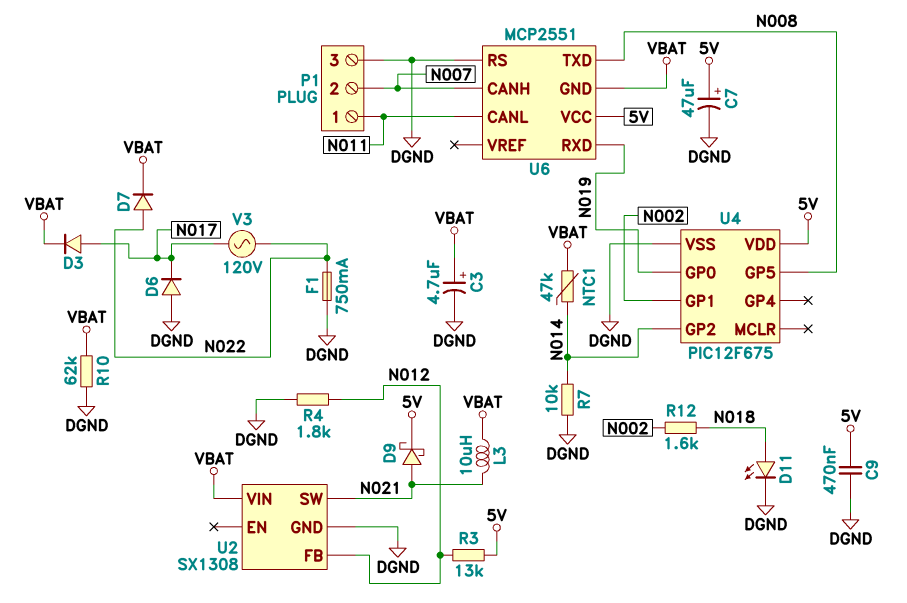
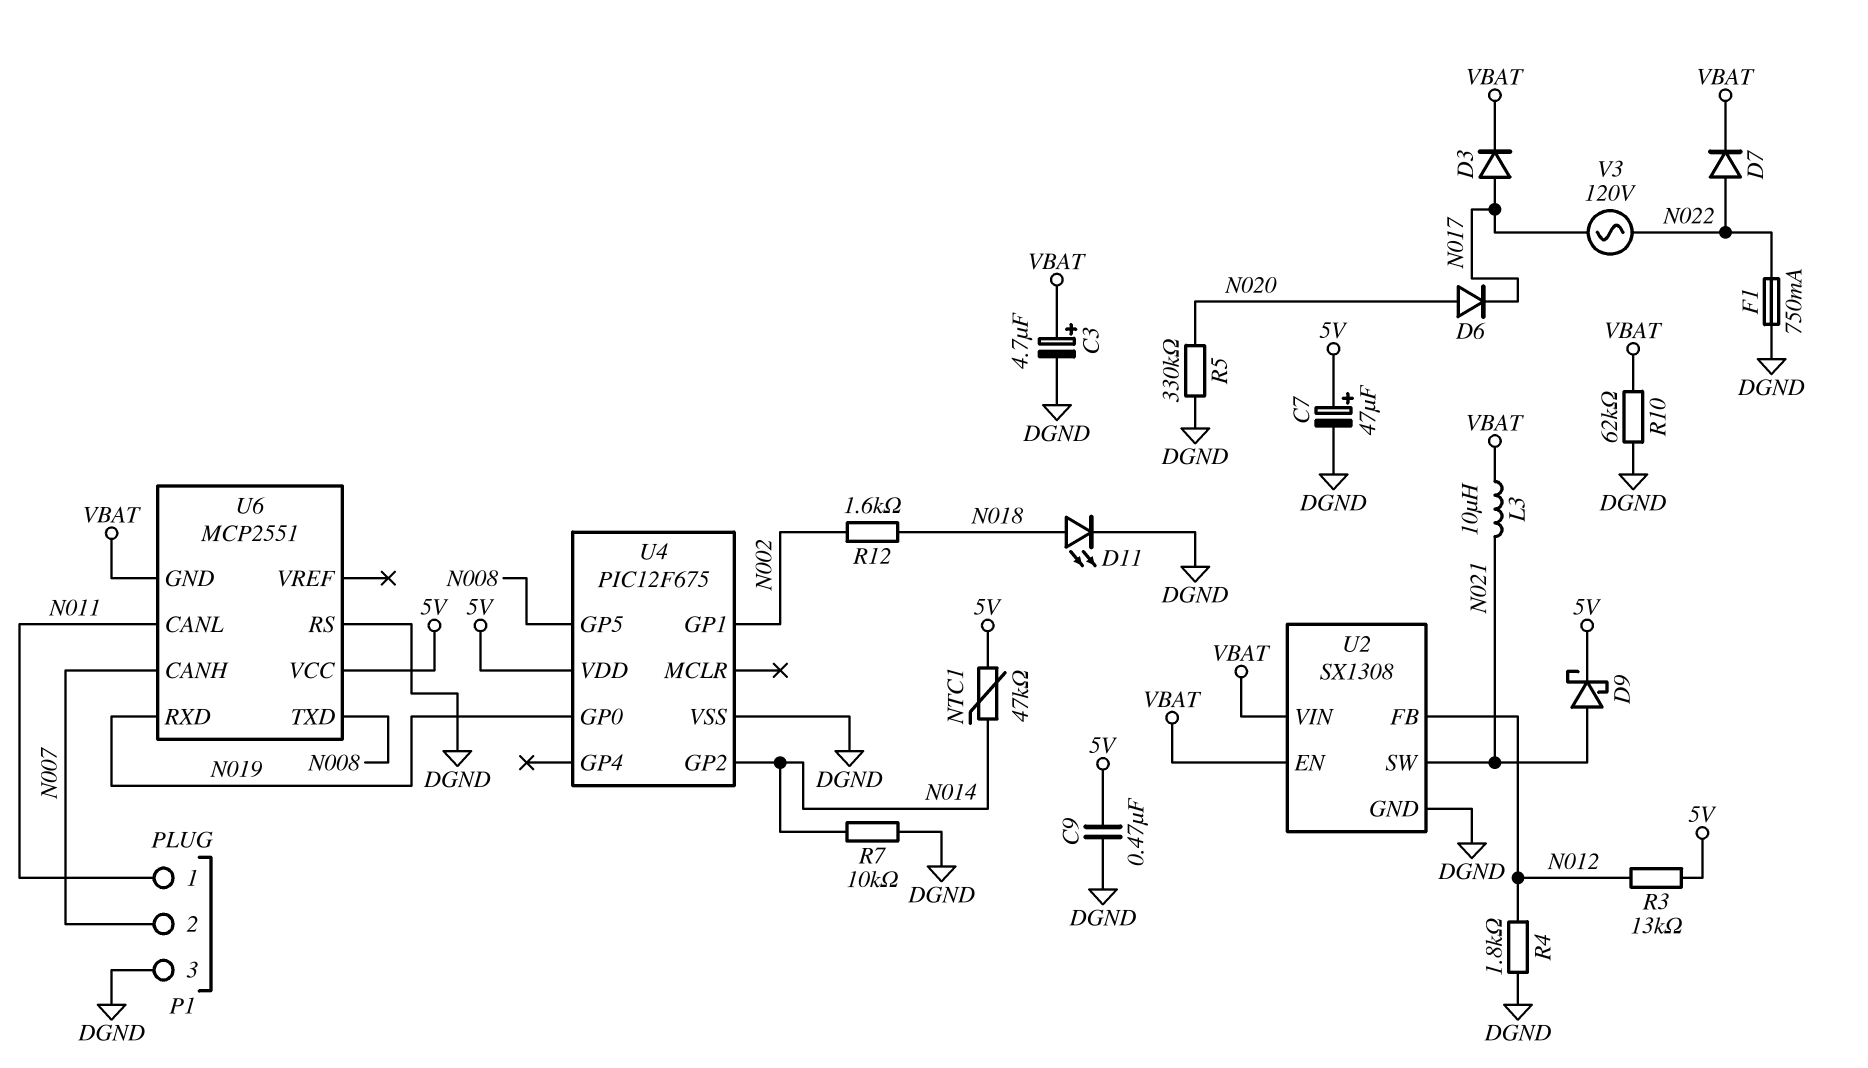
D6: diode (A DGND, K N017) -> diode (A N020, K N017)
NTC1: 47k (N014, VBAT) -> 47k (5V, N014)
R5: none -> 330k (DGND, N020)
U2 pin EN: none -> VBAT

